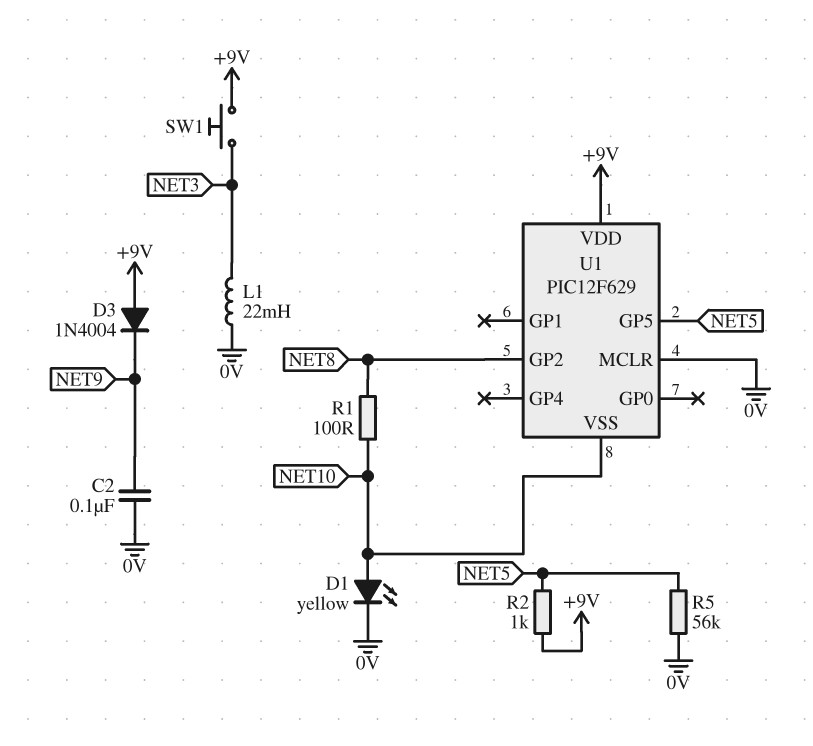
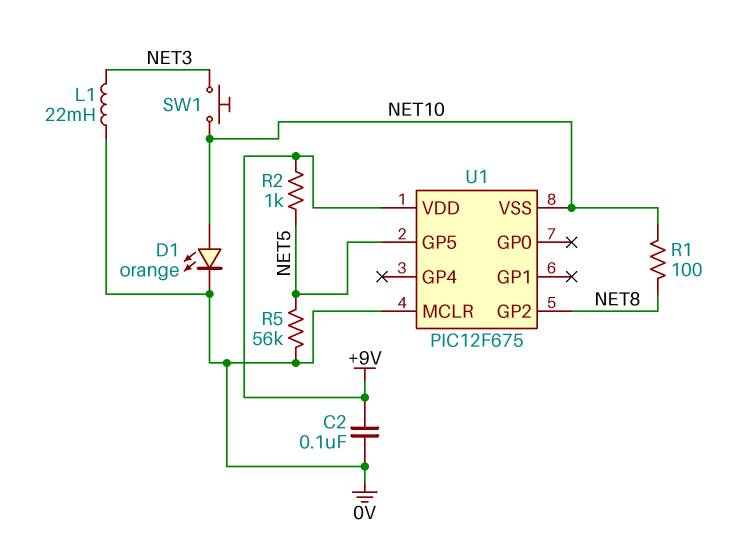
C2: 100nF (0V, NET9) -> 100nF (+9V, 0V)
D1: LED yellow (A NET10, K 0V) -> LED orange (A NET10, K 0V)
D3: diode 1N4004 (A +9V, K NET9) -> none
SW1: button (+9V, NET3) -> button (NET3, NET10)
U1: PIC12F629 -> PIC12F675

